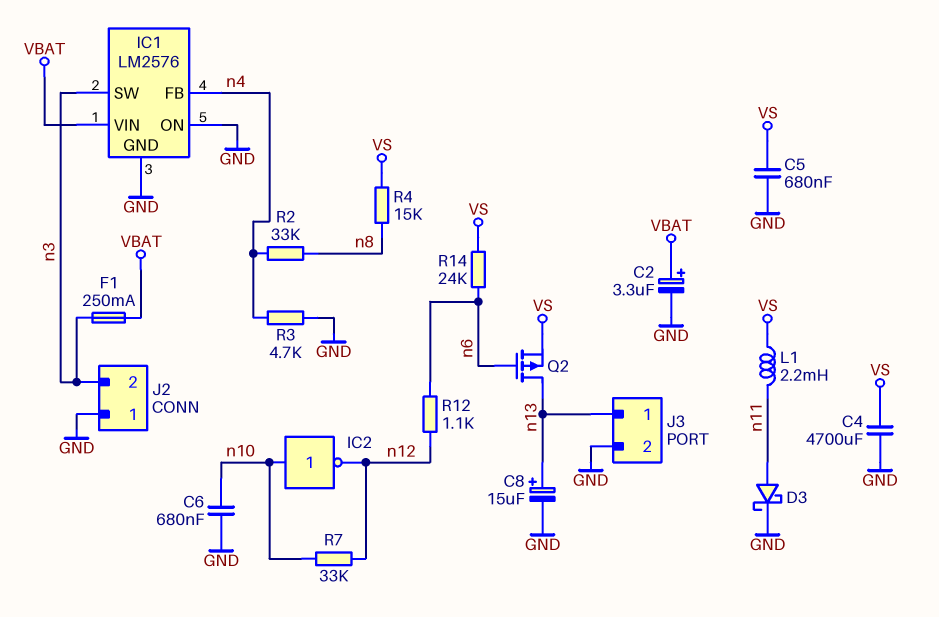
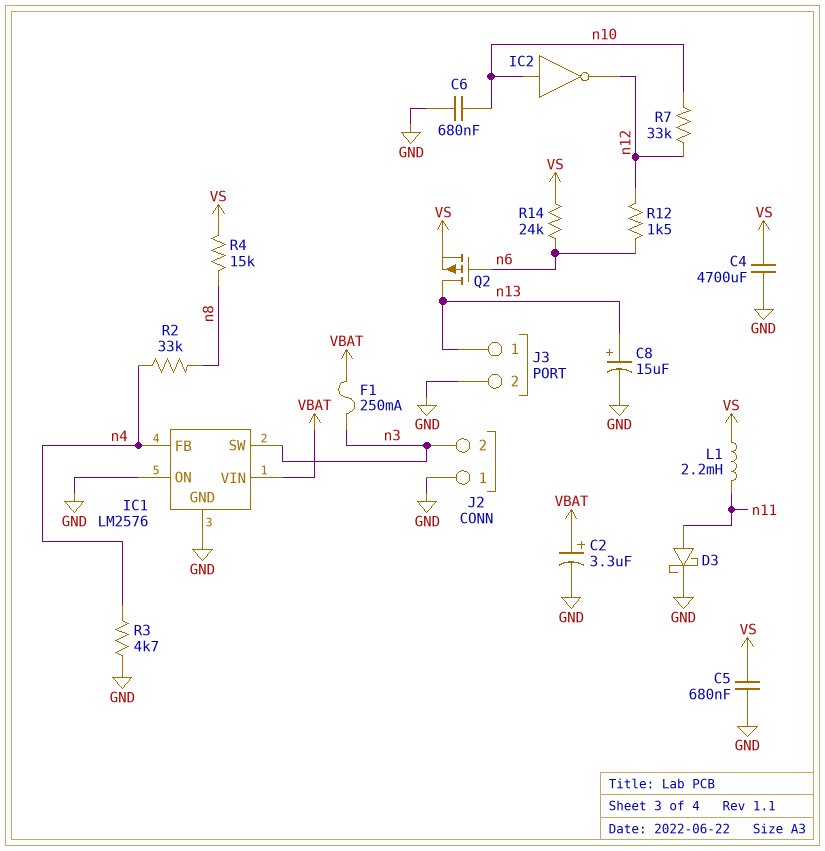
R12: 1.1k (n6, n12) -> 1.5k (n6, n12)

